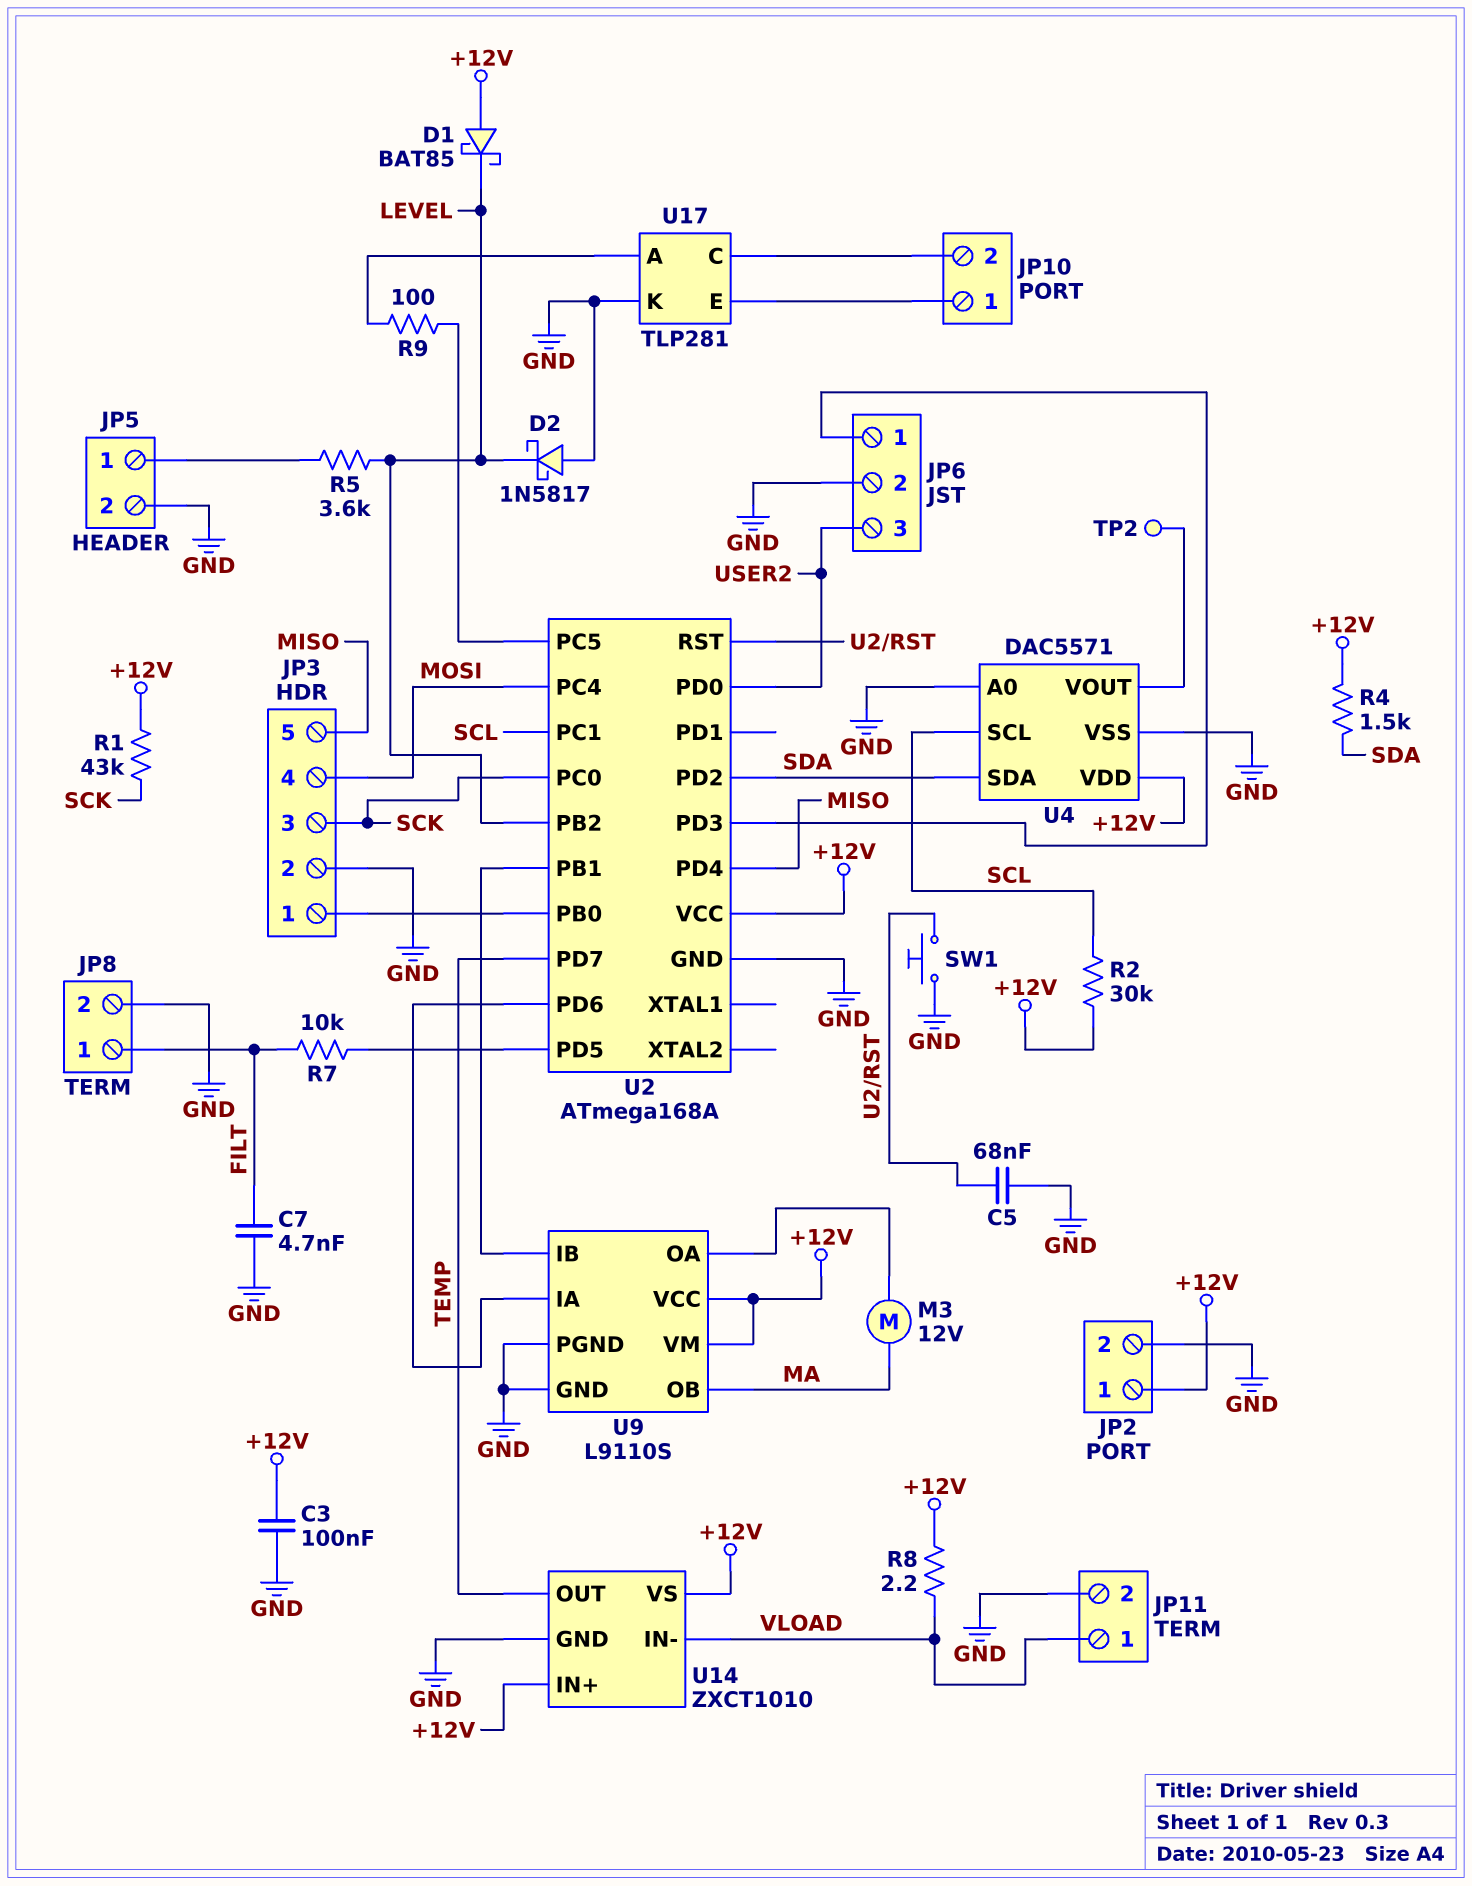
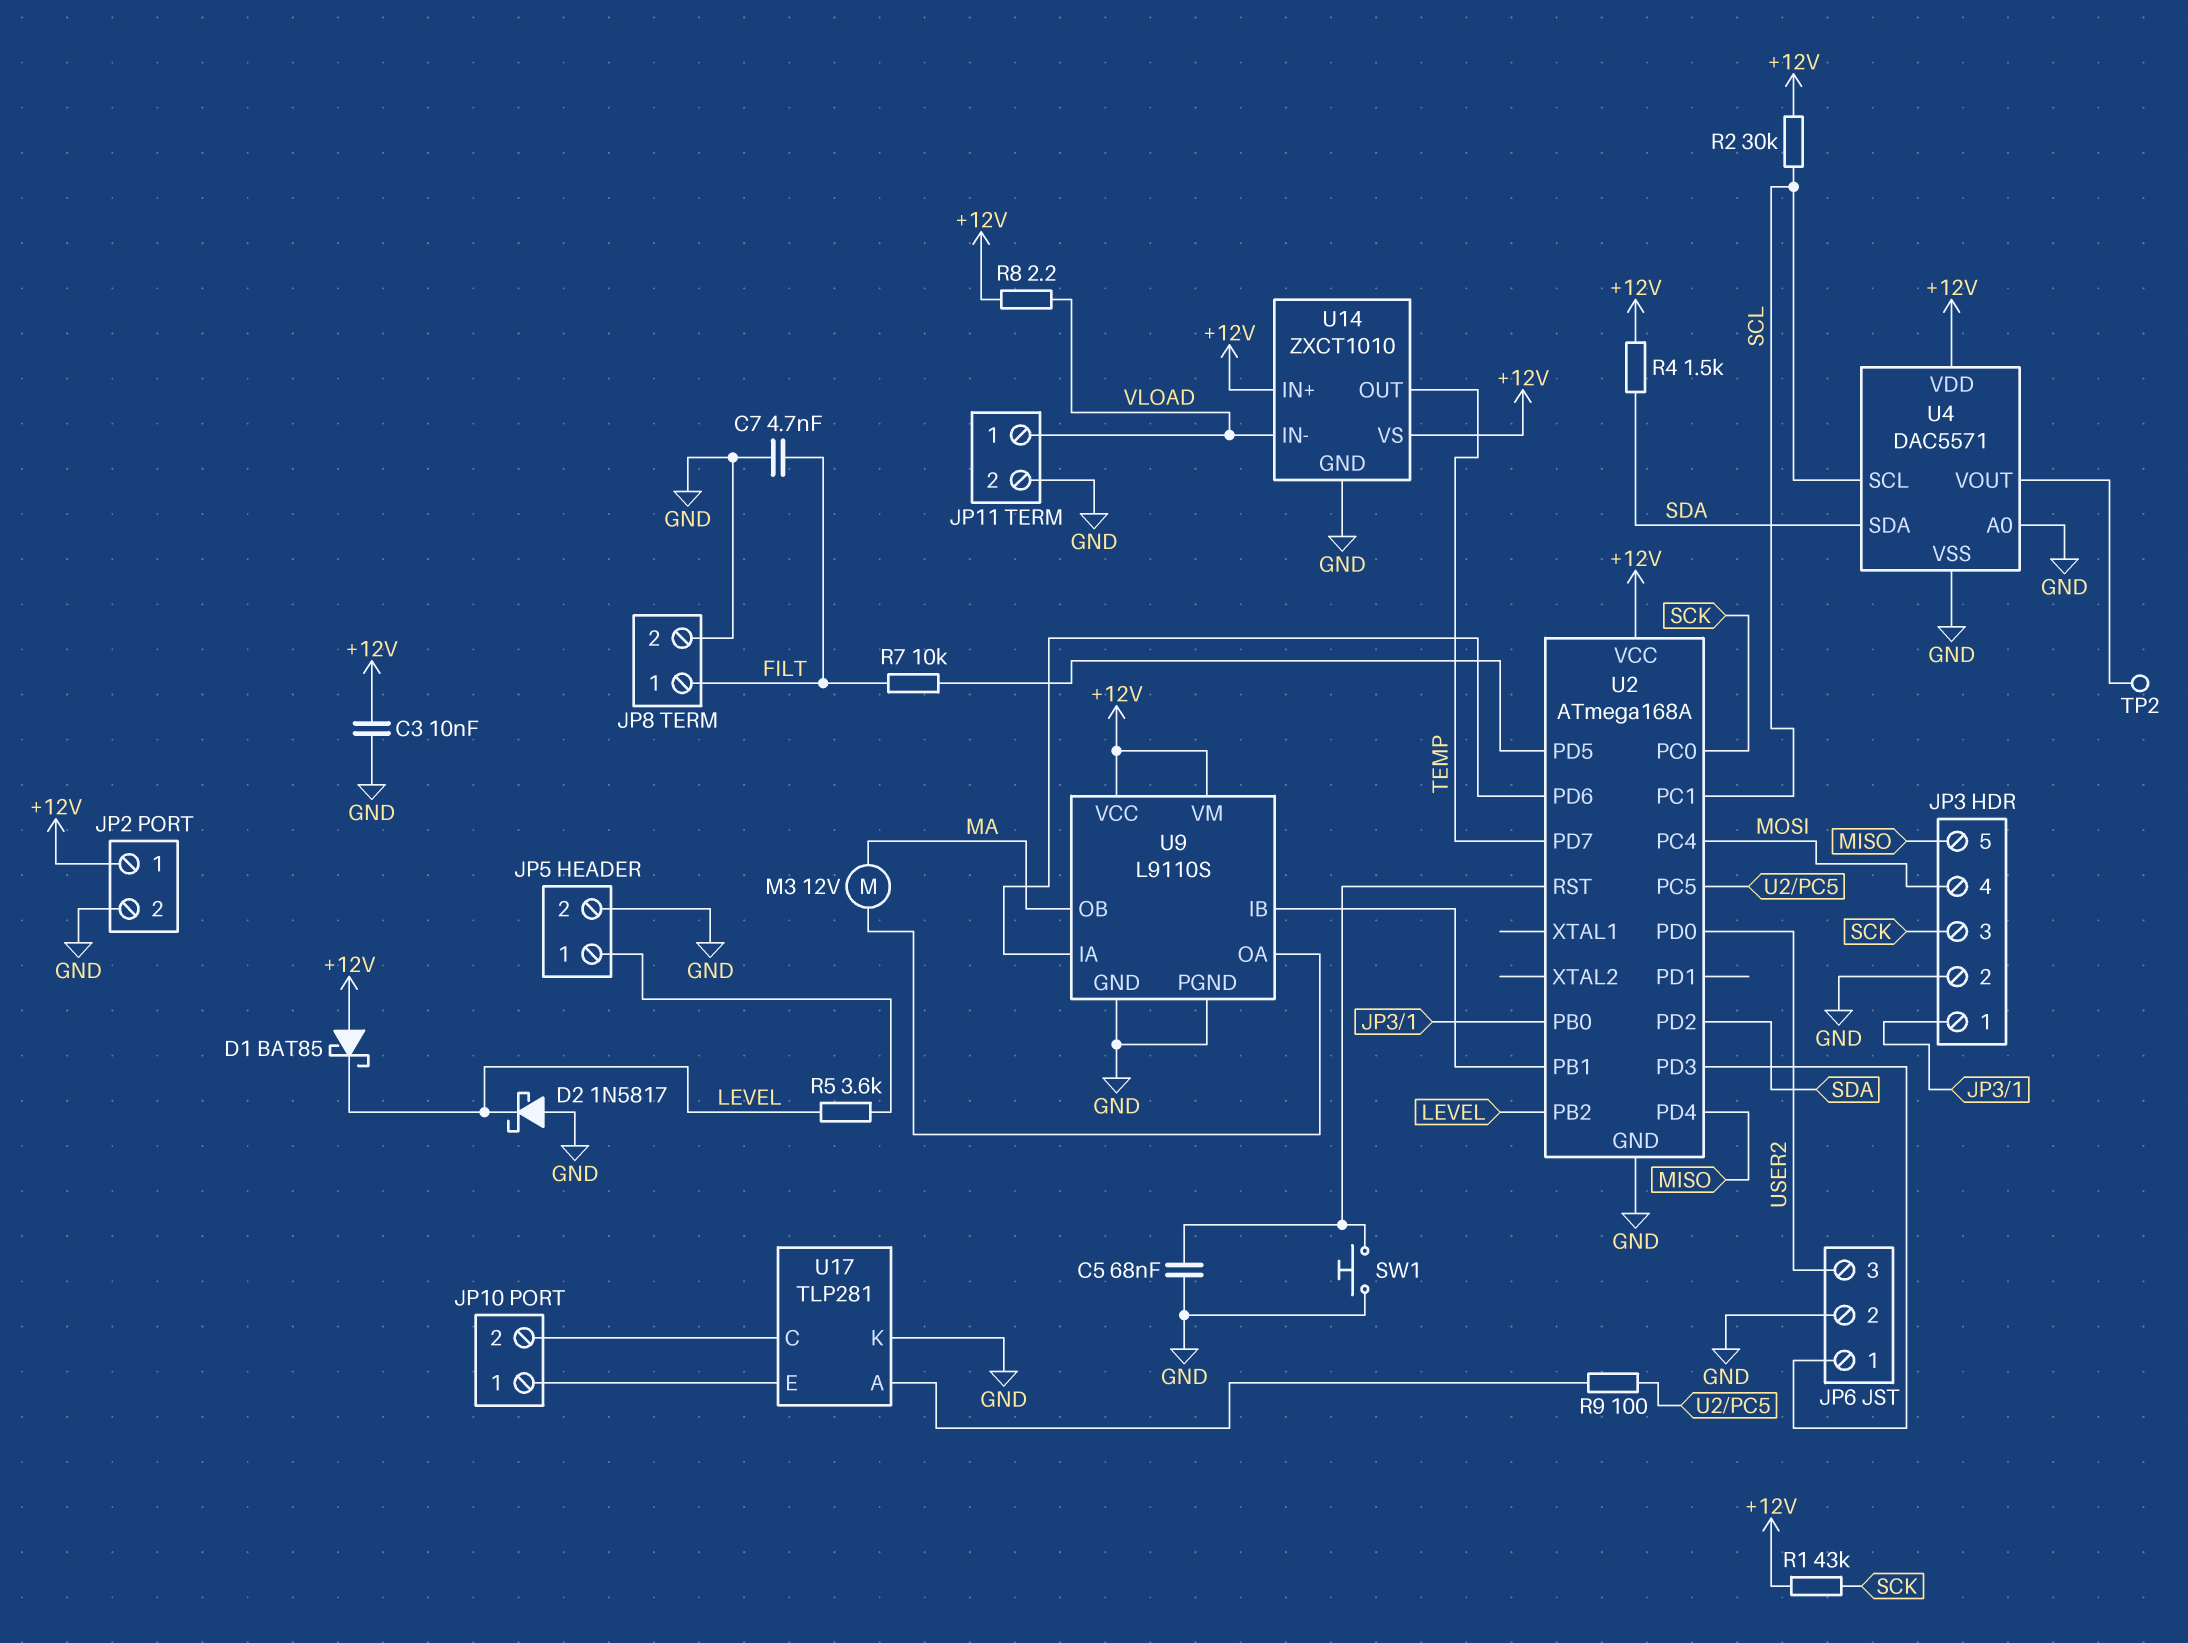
C3: 100nF (+12V, GND) -> 10nF (+12V, GND)

